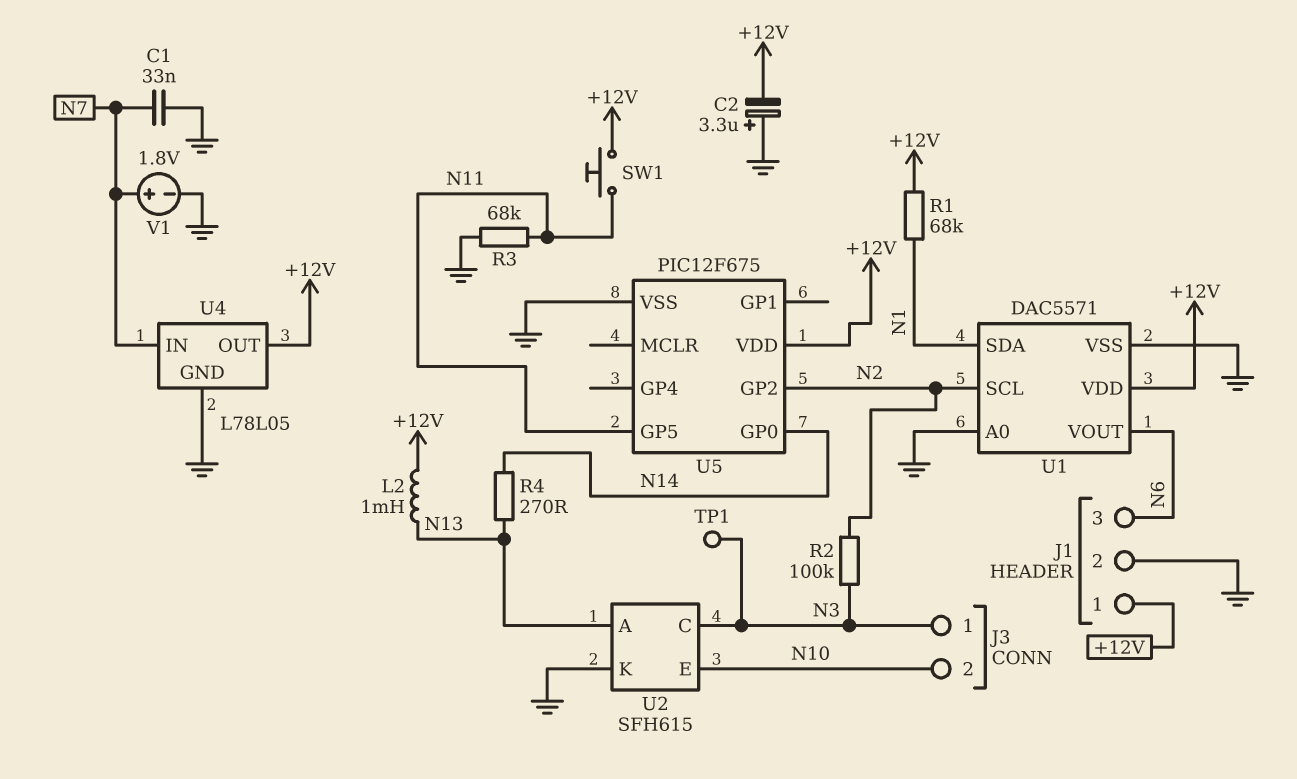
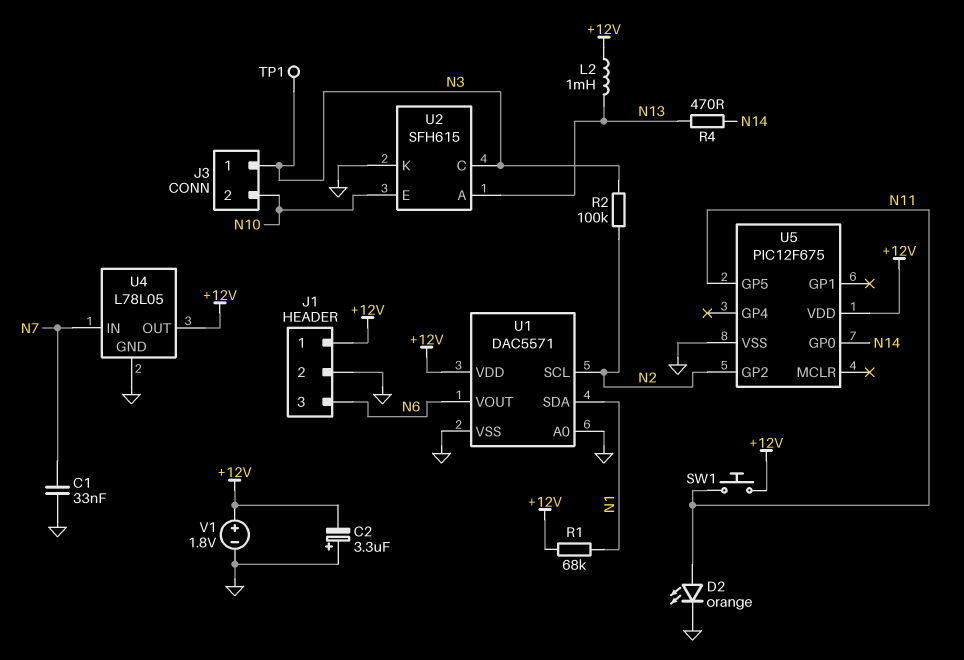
D2: none -> LED orange (A N11, K GND)
R3: 68k (GND, N11) -> none
R4: 270 (N13, N14) -> 470 (N13, N14)
V1: 1.8V (plus N7, minus GND) -> 1.8V (plus +12V, minus GND)

